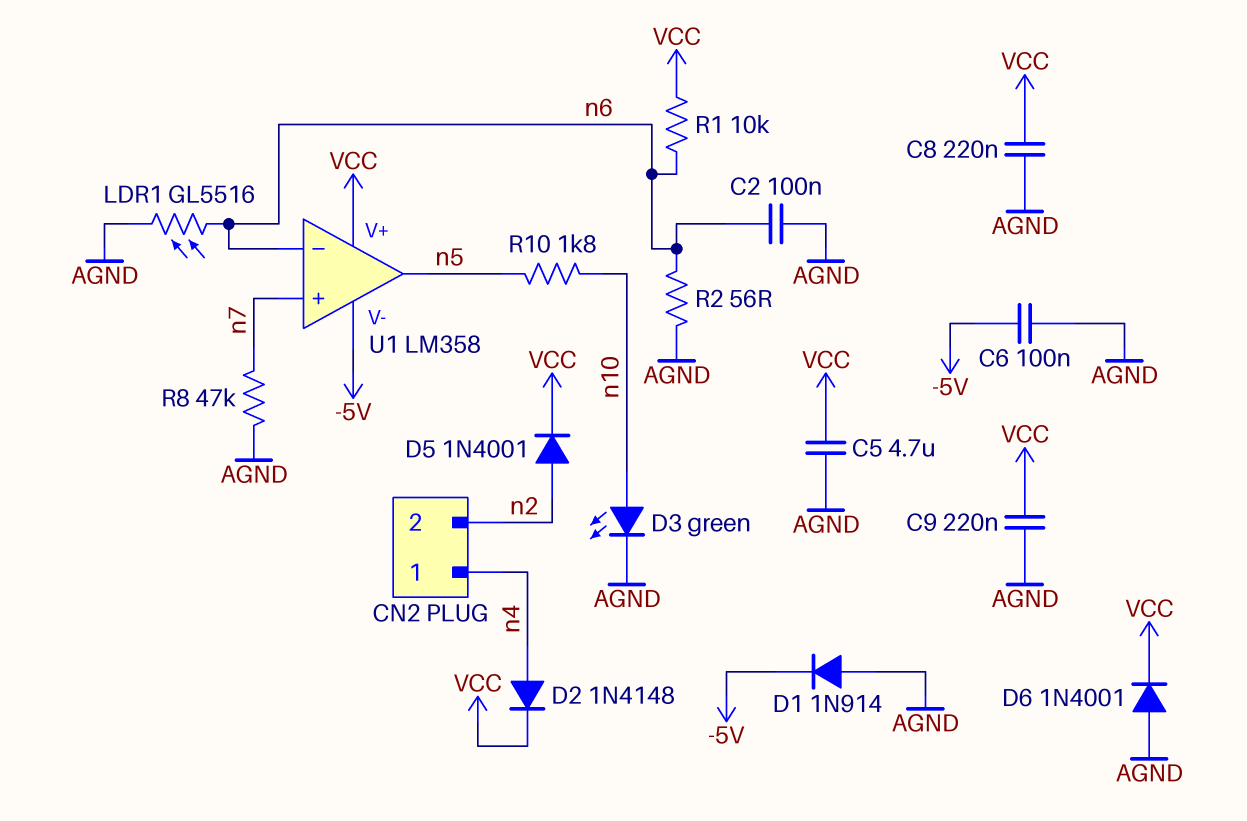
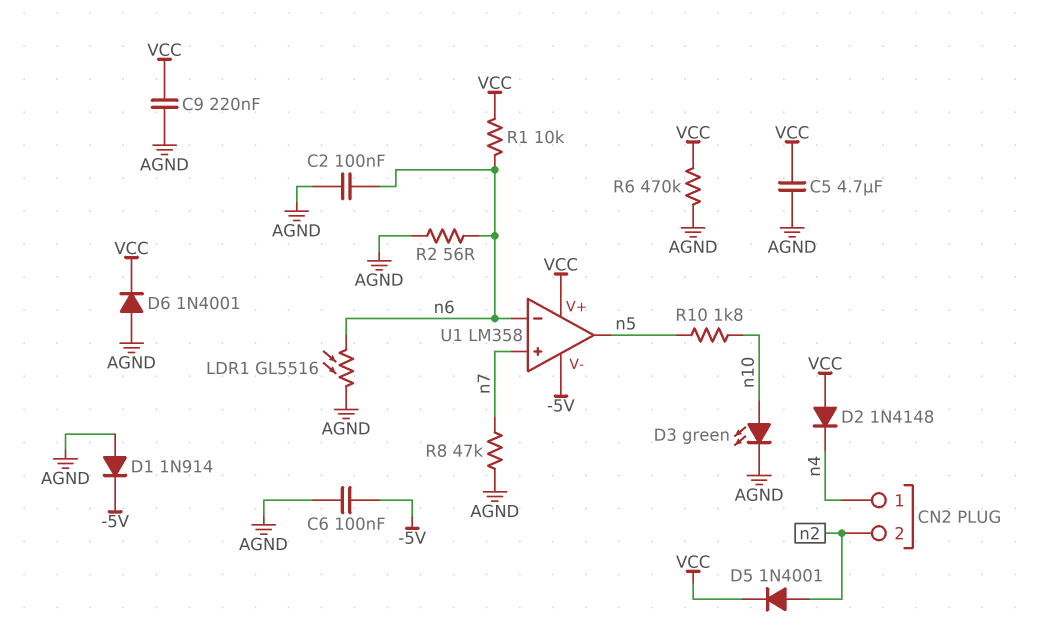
C8: 220nF (AGND, VCC) -> none
D2: diode 1N4148 (A n4, K VCC) -> diode 1N4148 (A VCC, K n4)
R6: none -> 470k (AGND, VCC)

